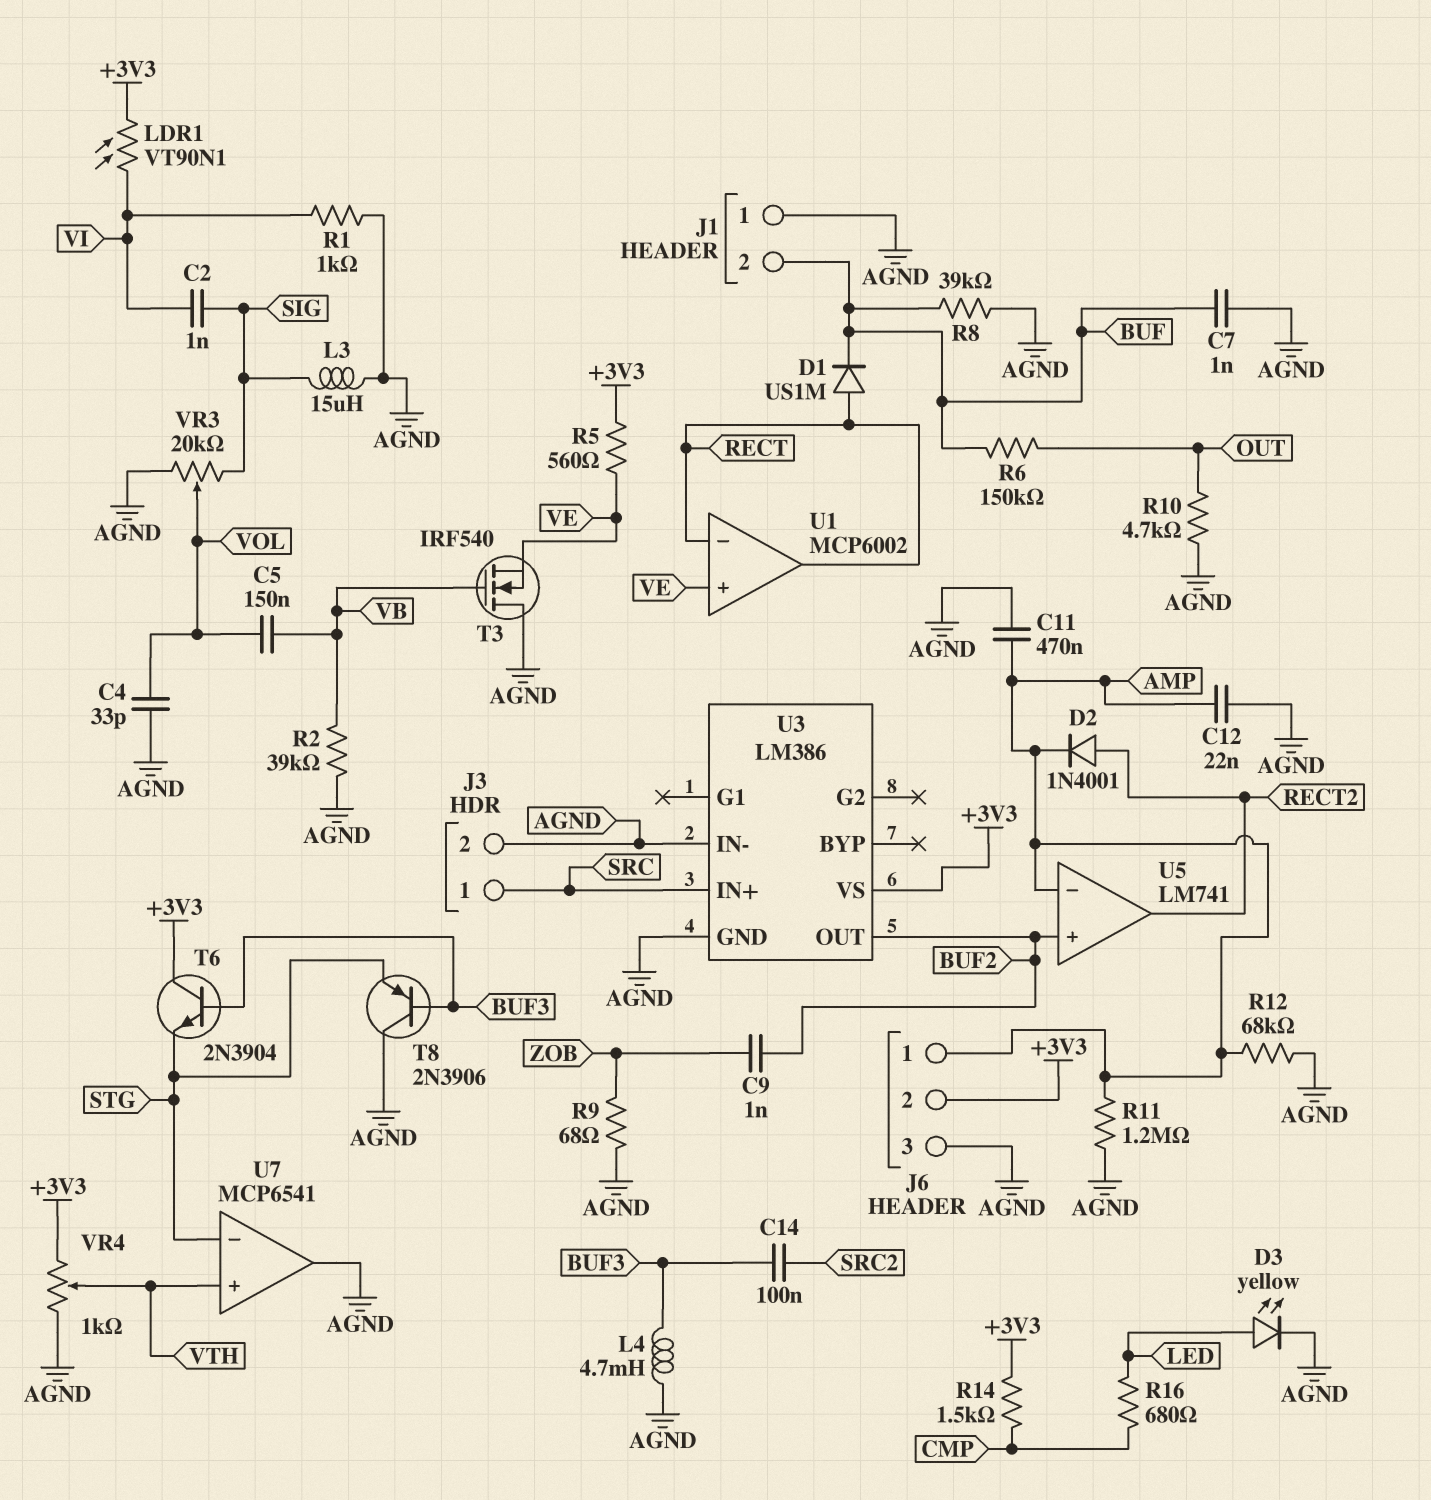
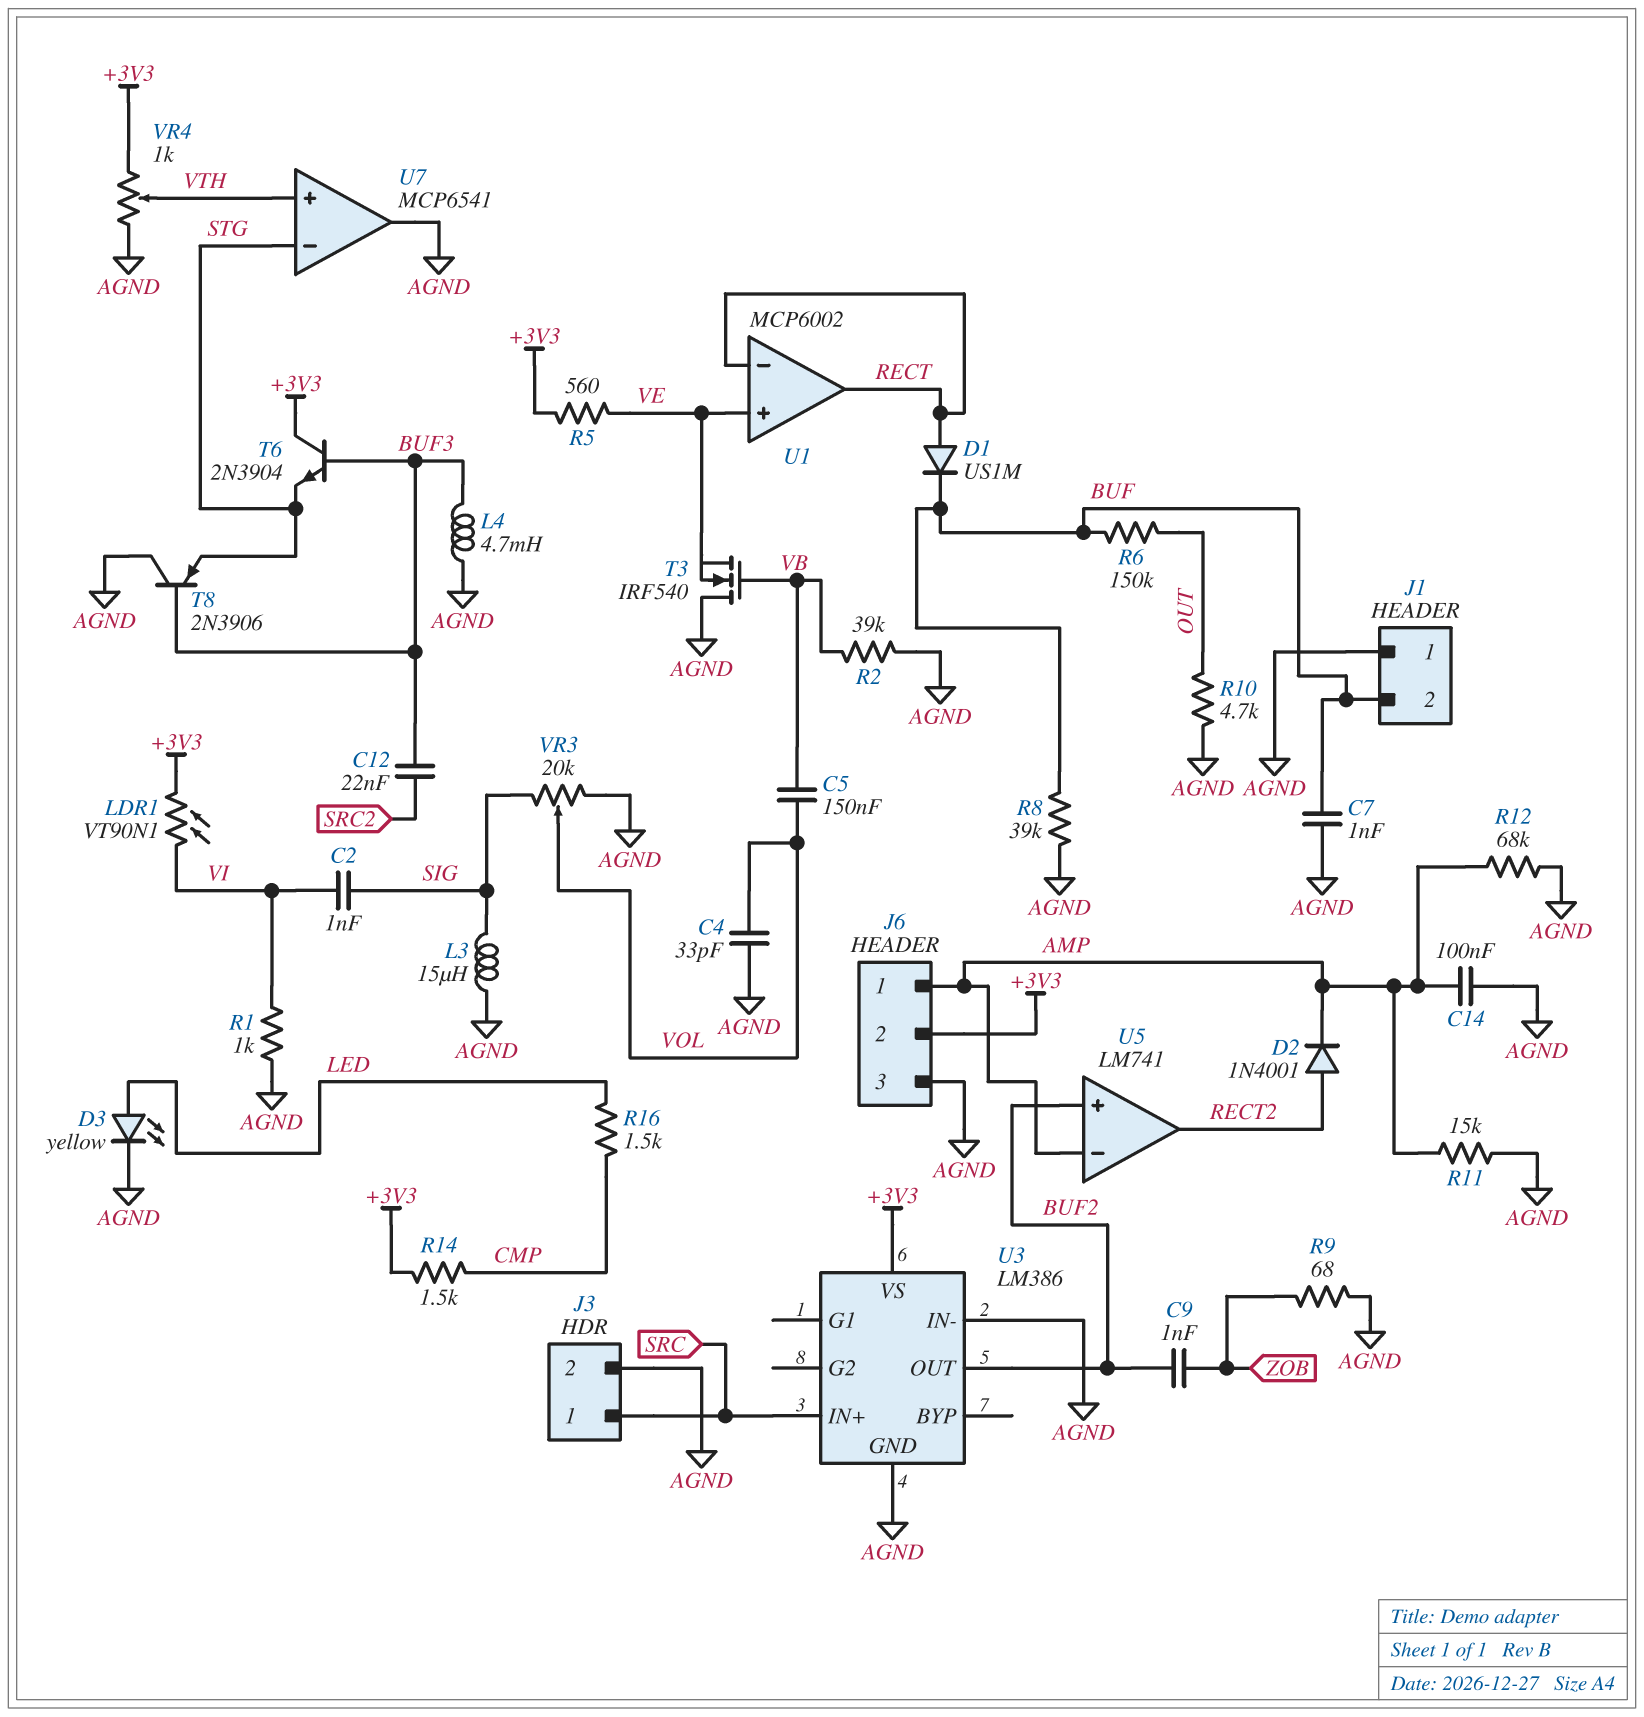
C11: 470nF (AGND, AMP) -> none
C12: 22nF (AGND, AMP) -> 22nF (BUF3, SRC2)
C14: 100nF (BUF3, SRC2) -> 100nF (AGND, AMP)
R11: 1.2M (AGND, AMP) -> 15k (AGND, AMP)
R16: 680 (CMP, LED) -> 1.5k (CMP, LED)

